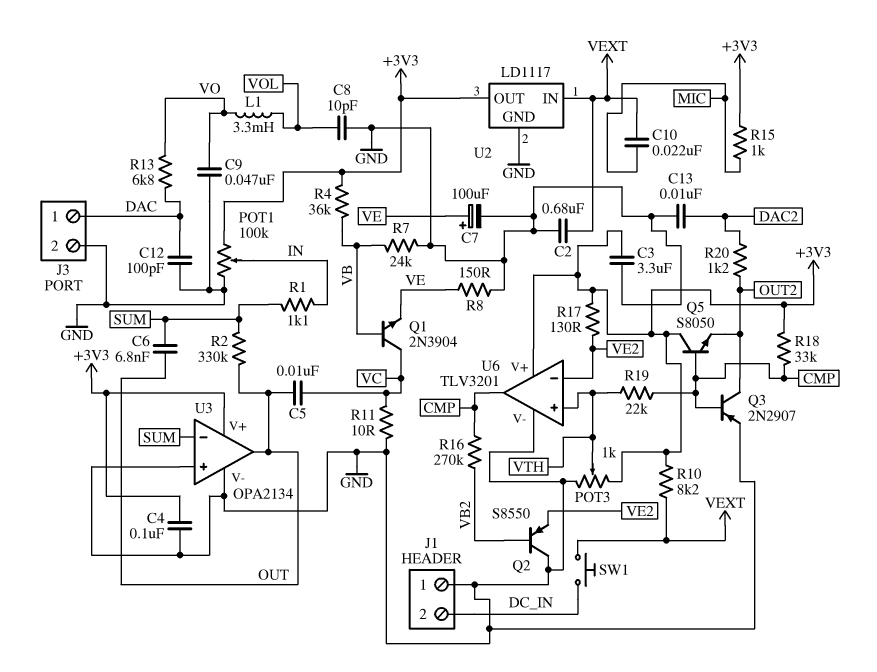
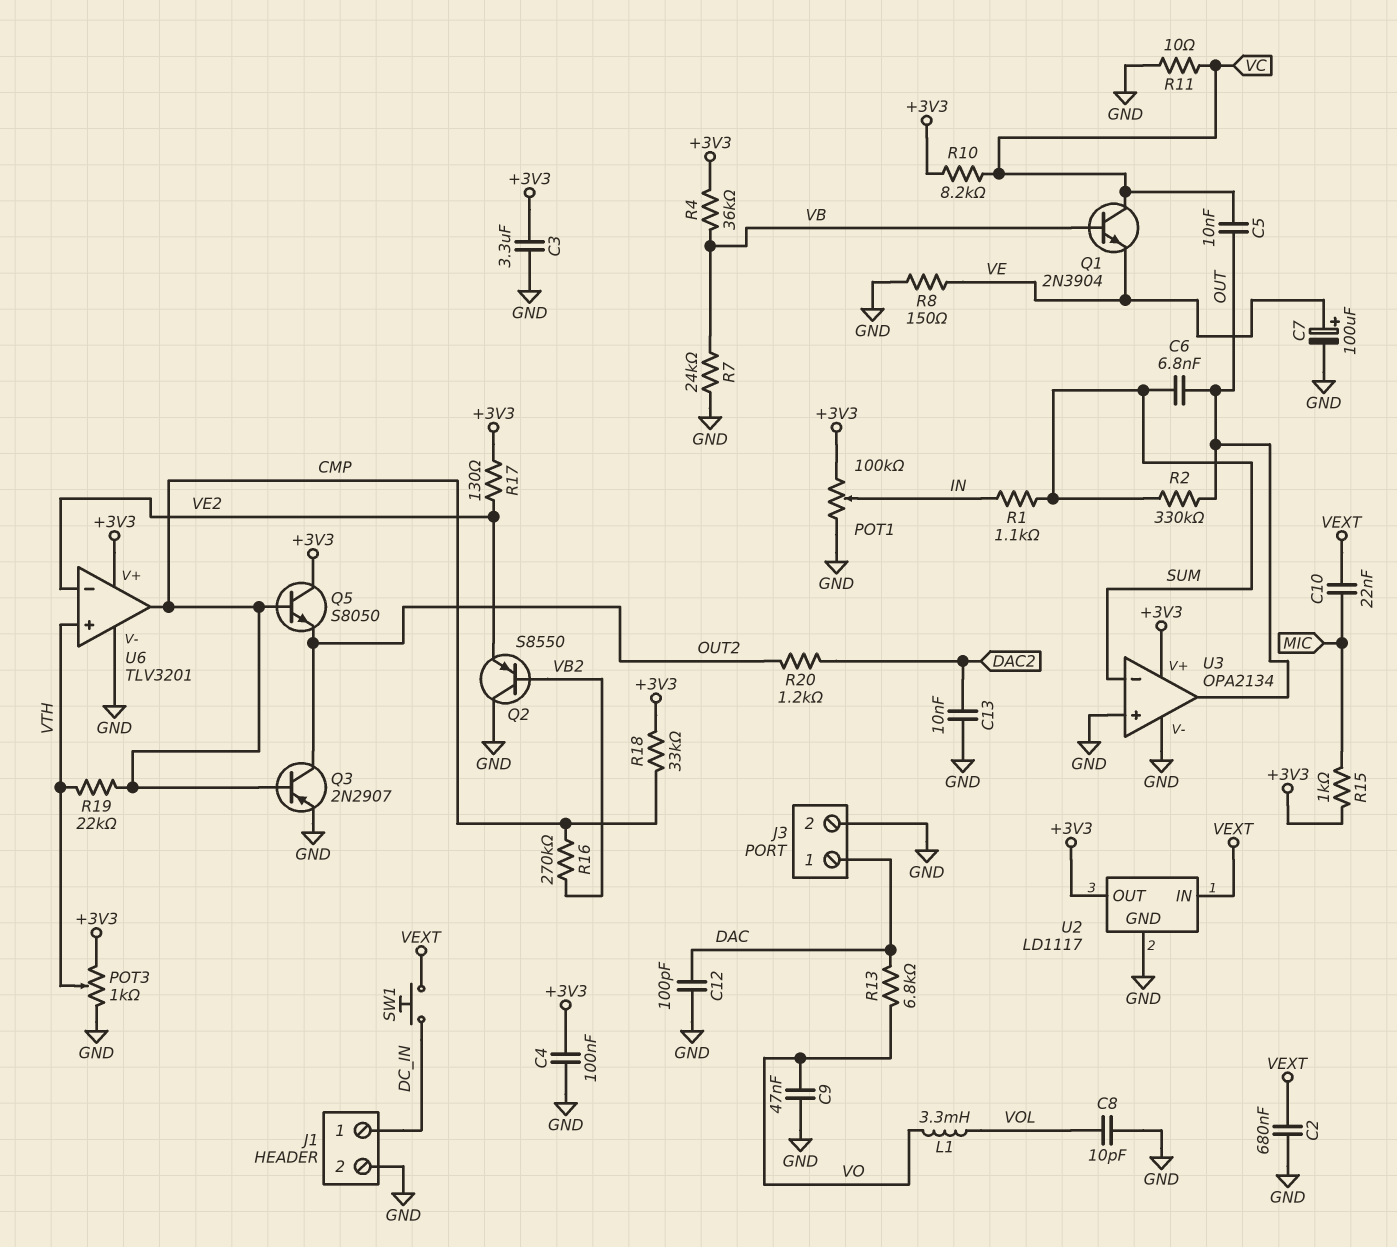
J1 pin 1: GND -> DC_IN
J1 pin 2: DC_IN -> GND
R10: 8.2k (+3V3, VEXT) -> 8.2k (+3V3, VC)

